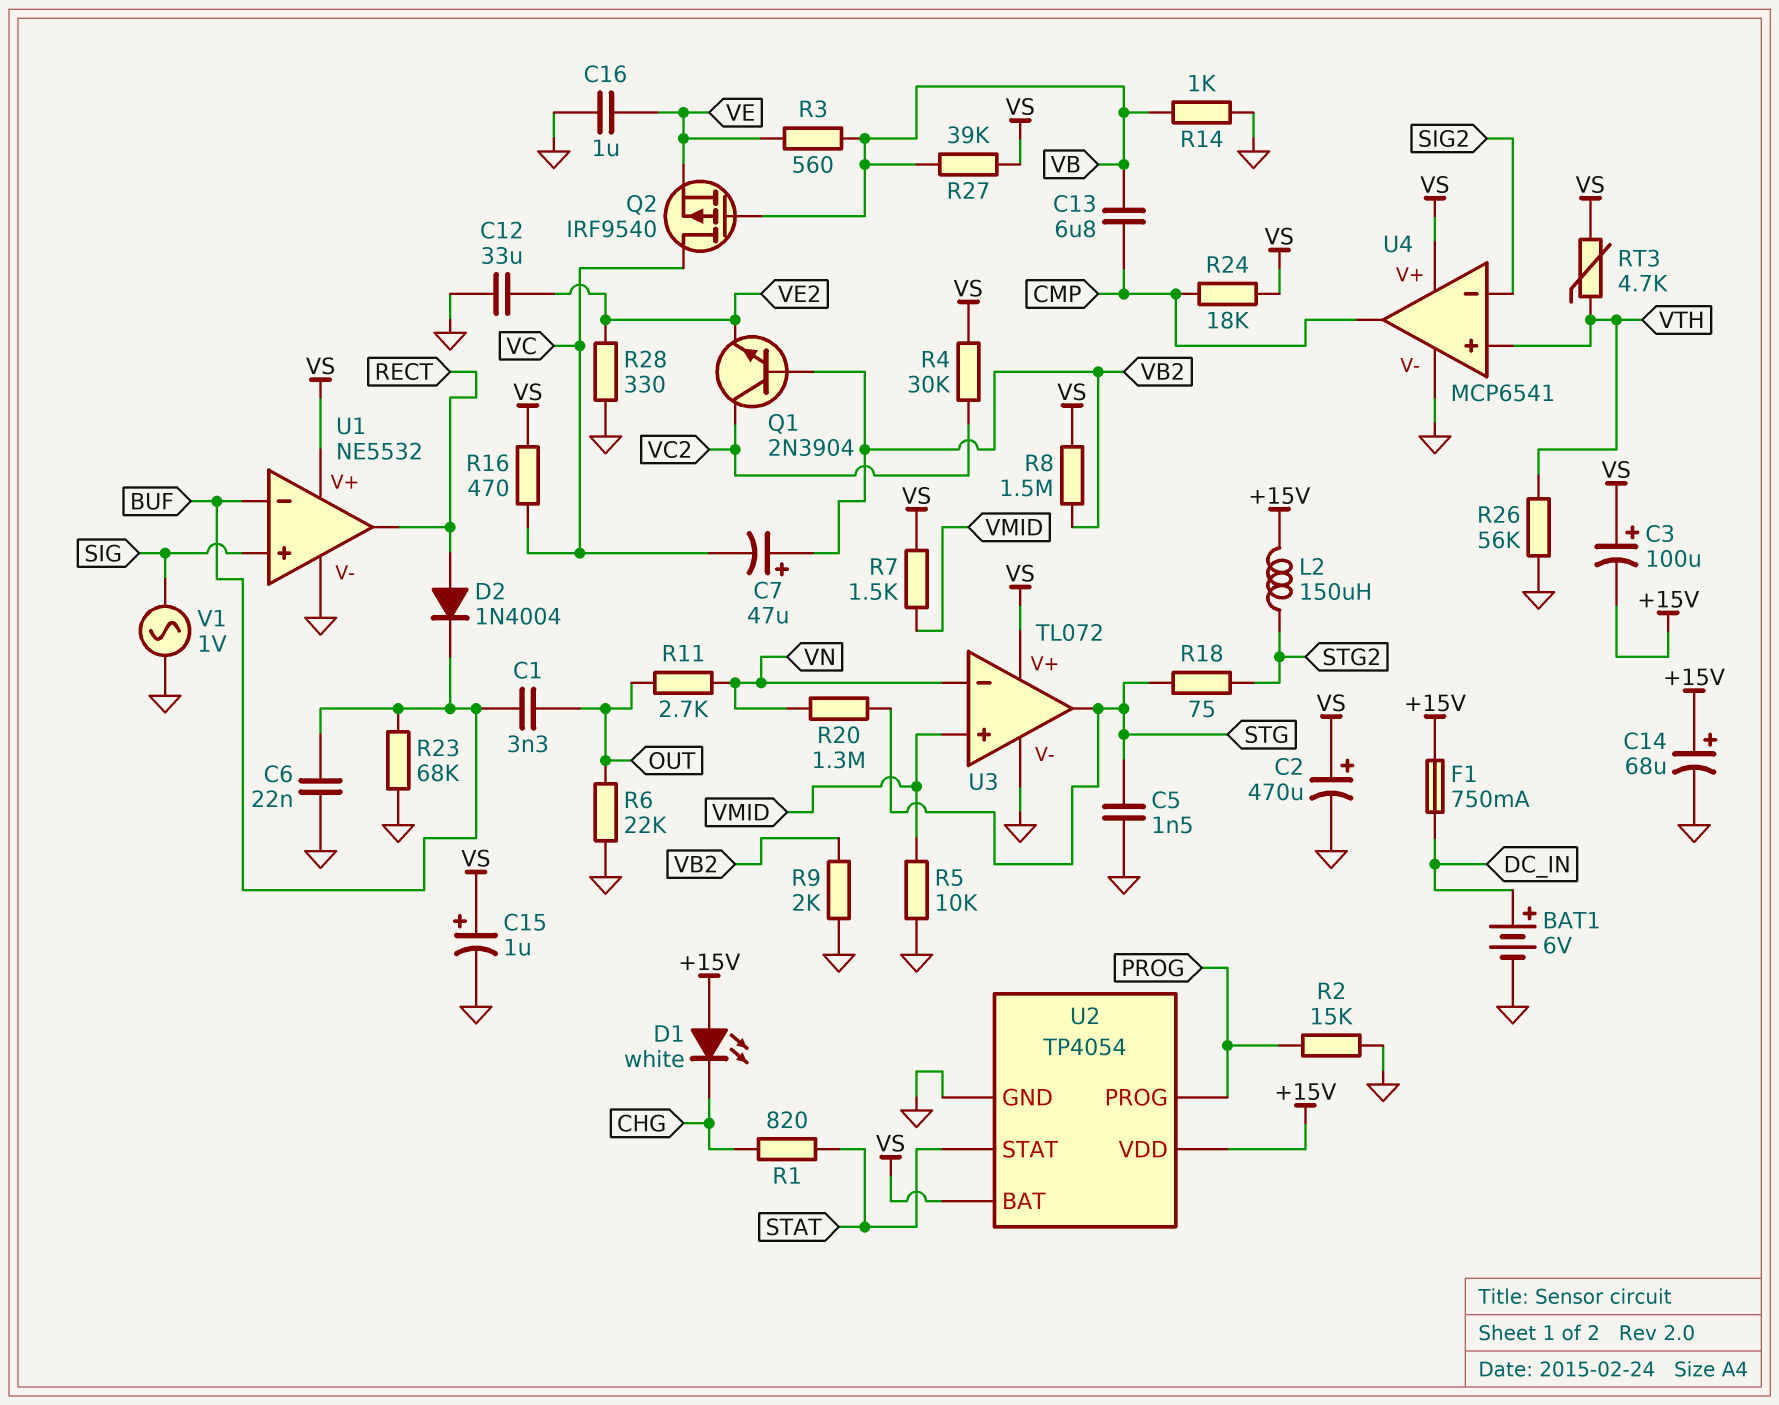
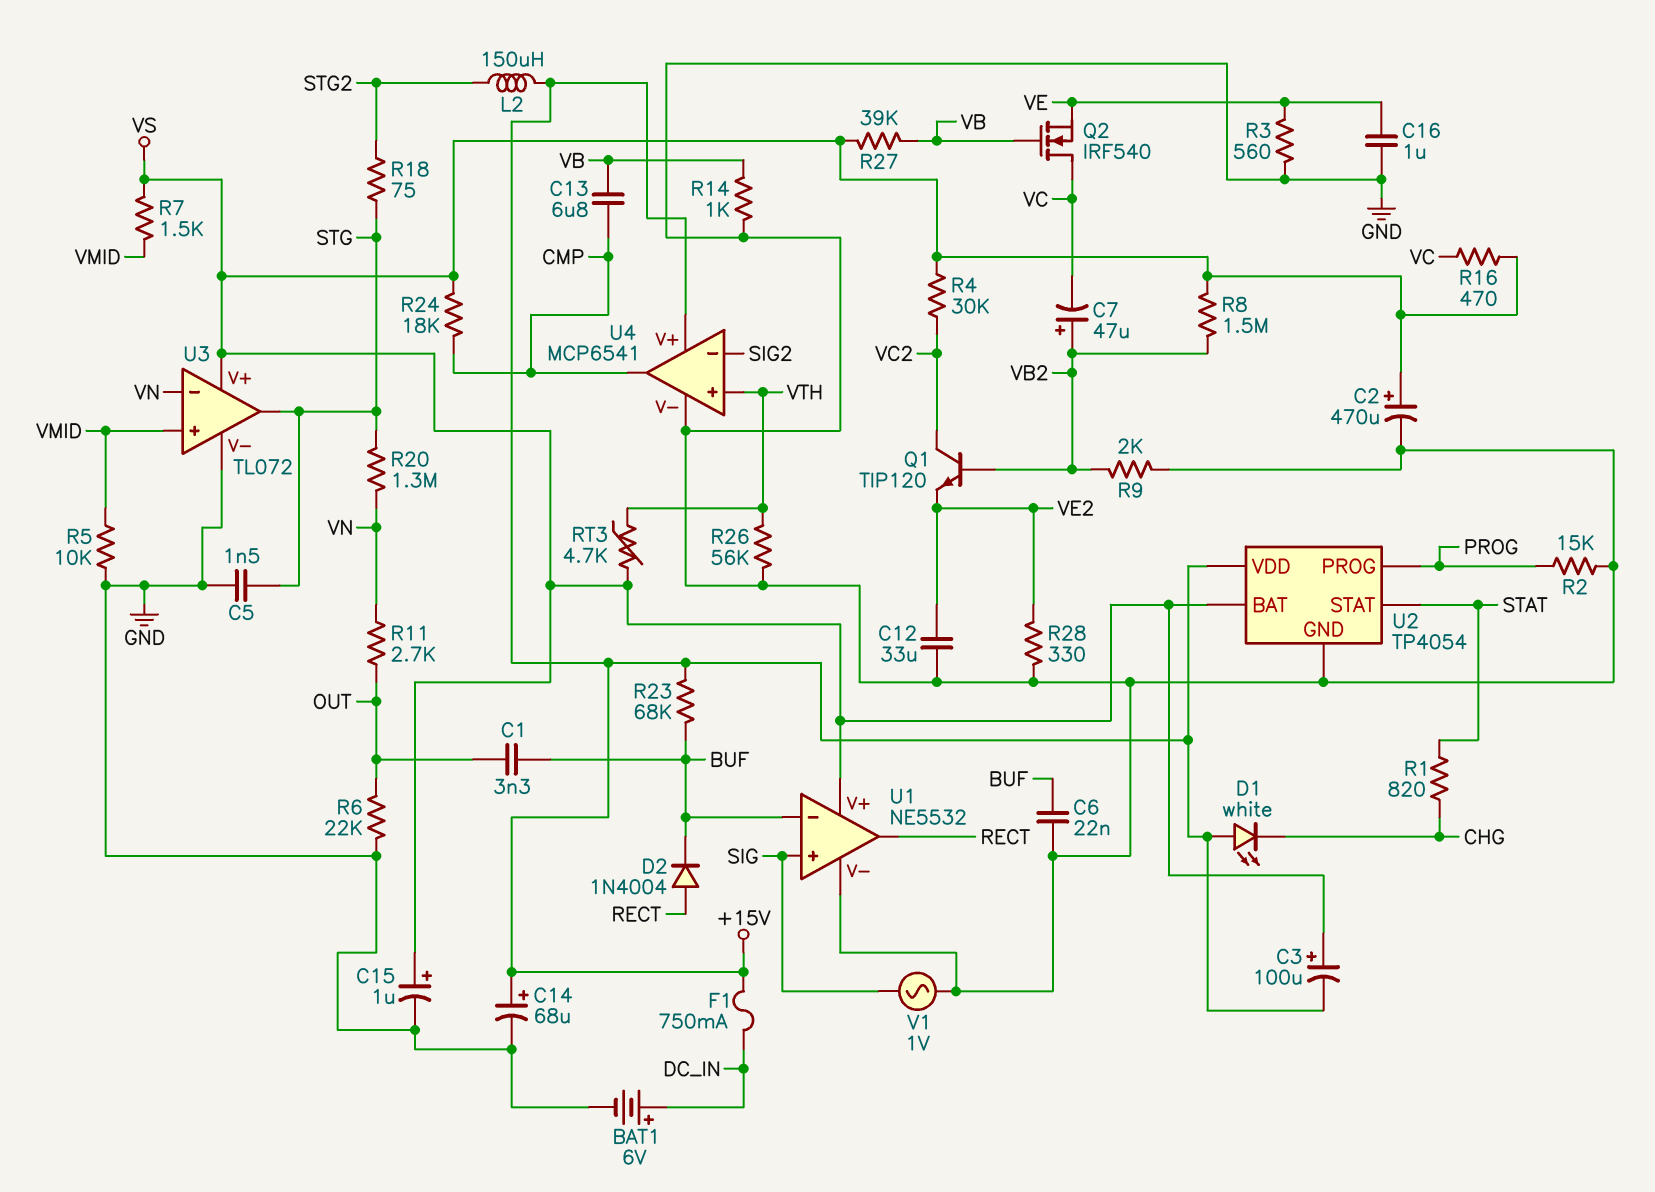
Q1: NPN 2N3904 (B VB2, C VC2, E VE2) -> NPN TIP120 (B VB2, C VC2, E VE2)
Q2: PMOS IRF9540 (G VB, D VC, S VE) -> NMOS IRF540 (G VB, D VC, S VE)
R3: 560 (VB, VE) -> 560 (GND, VE)
R23: 68k (BUF, GND) -> 68k (+15V, BUF)
U4 pin V+: VS -> +15V

